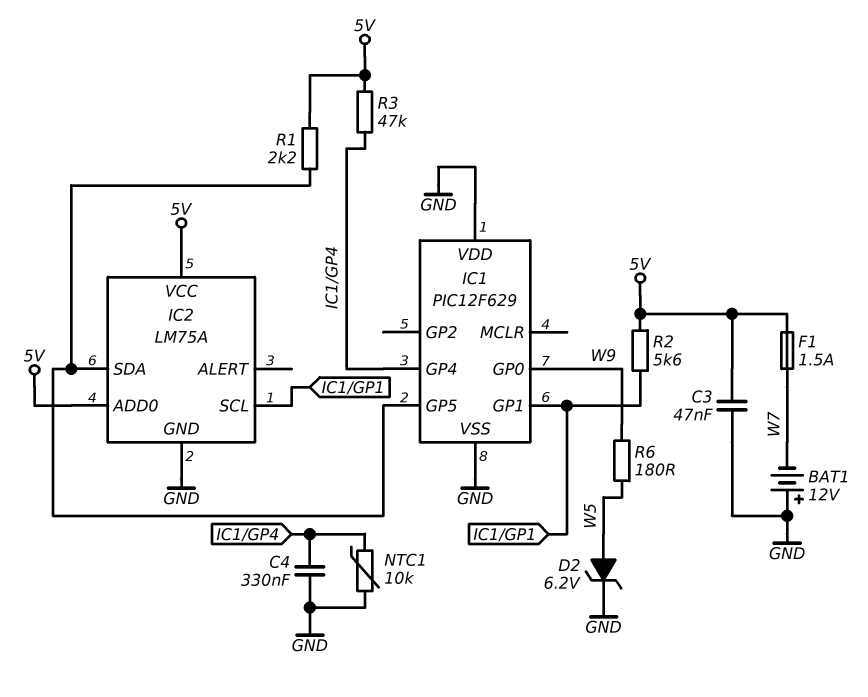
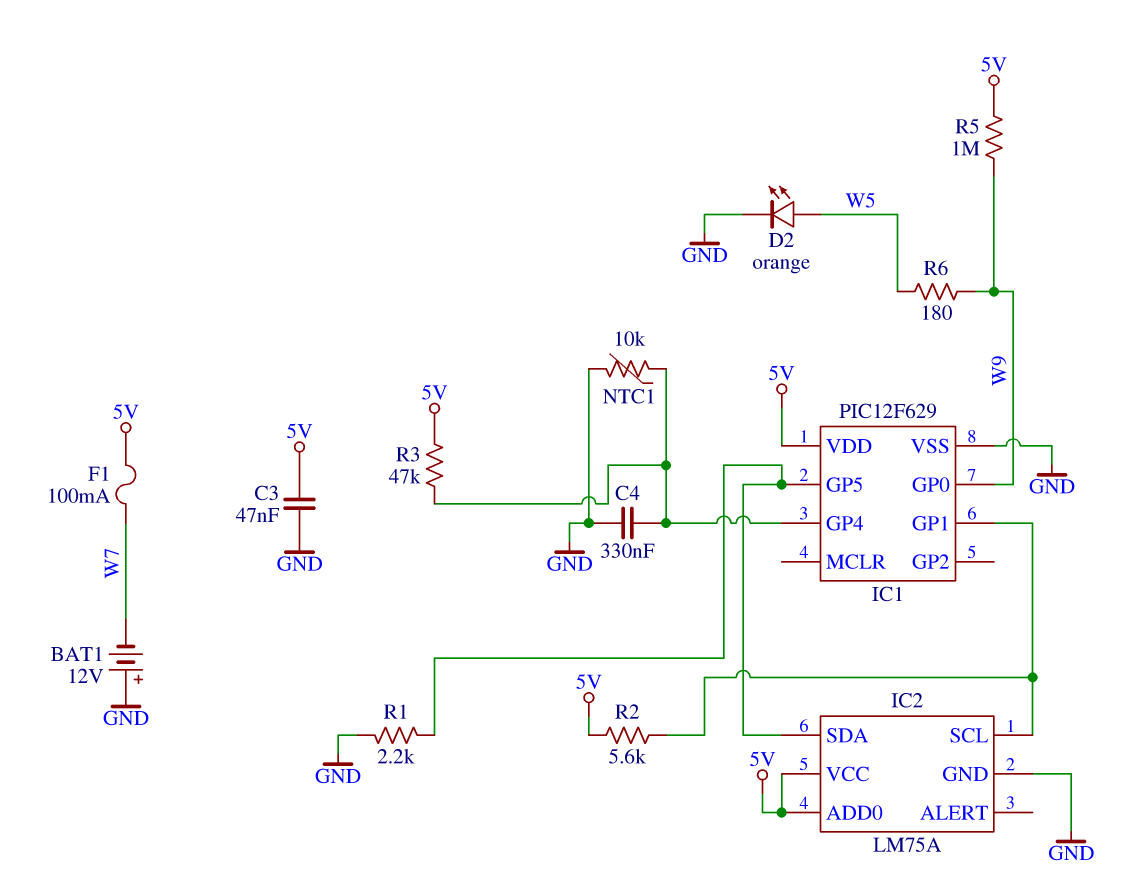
D2: zener 6.2V (A W5, K GND) -> LED orange (A W5, K GND)
F1: 1.5A (5V, W7) -> 100mA (5V, W7)
IC1 pin VDD: GND -> 5V
R1: 2.2k (5V, IC1/GP5) -> 2.2k (GND, IC1/GP5)
R5: none -> 1M (5V, W9)

